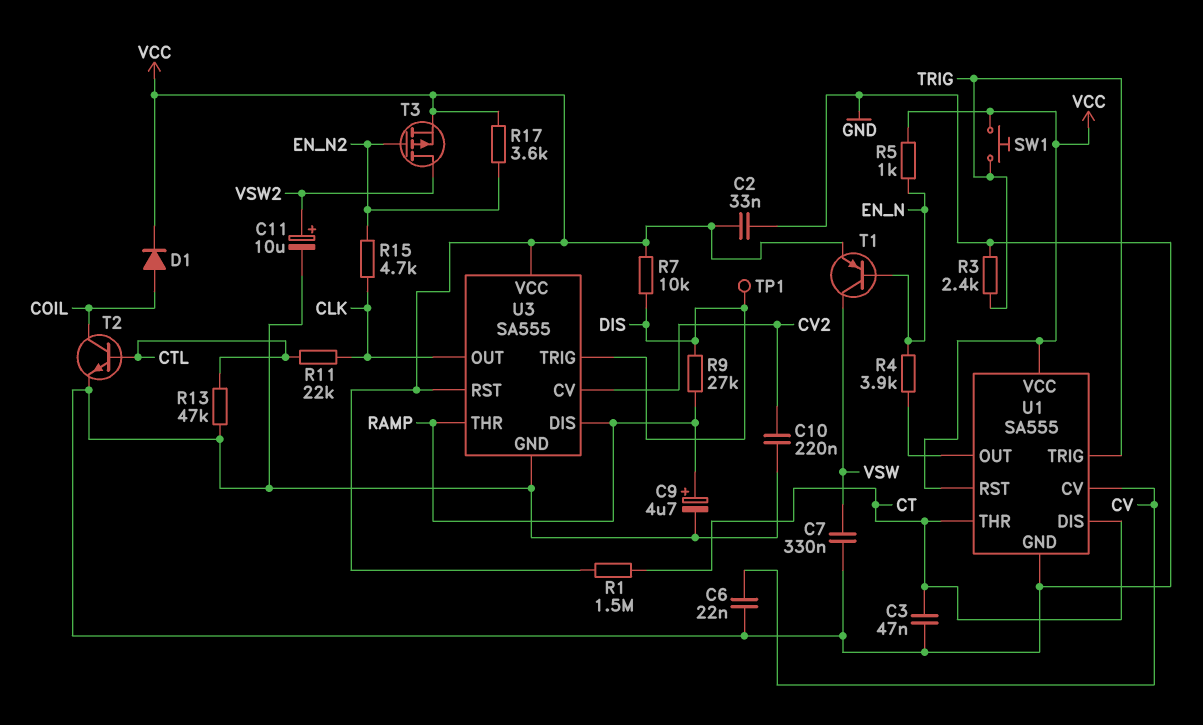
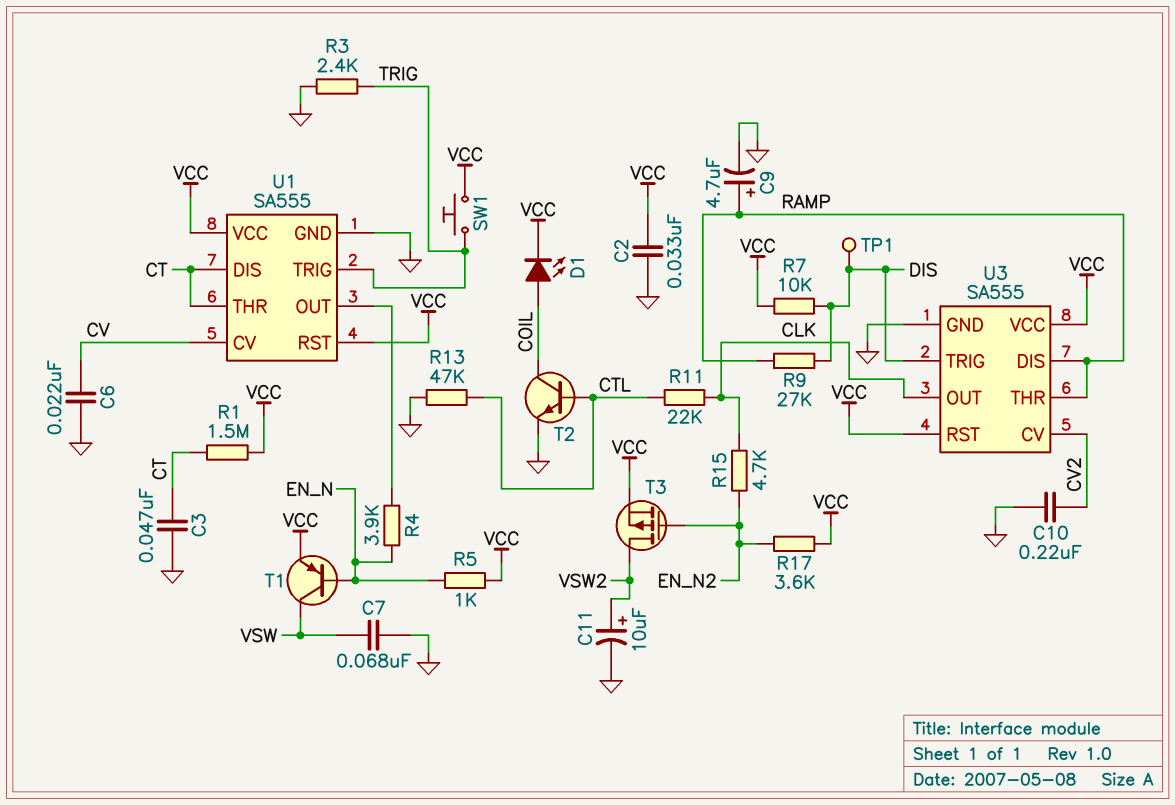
C7: 330nF (GND, VSW) -> 68nF (GND, VSW)
D1: diode (A COIL, K VCC) -> LED (A COIL, K VCC)

